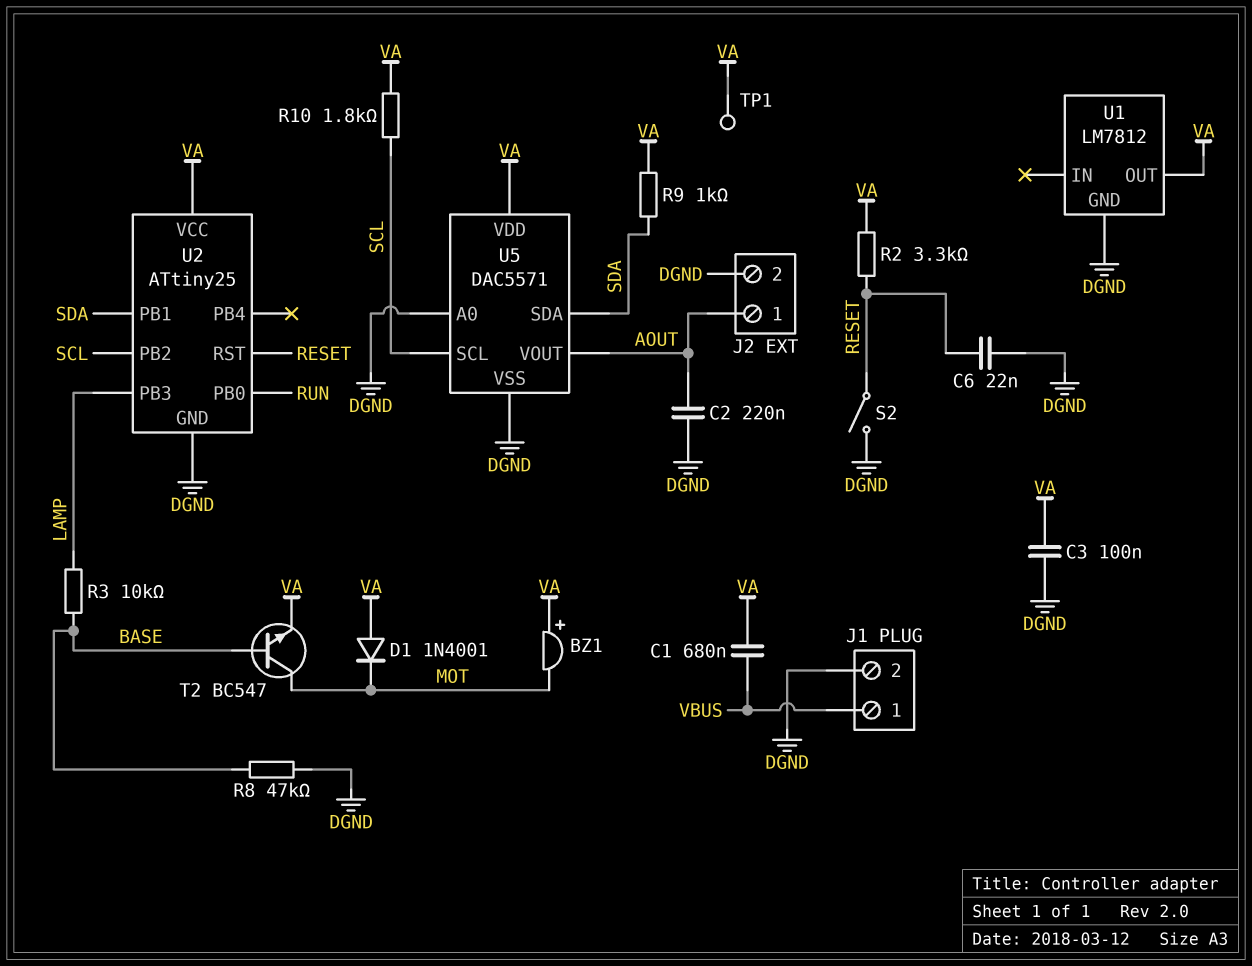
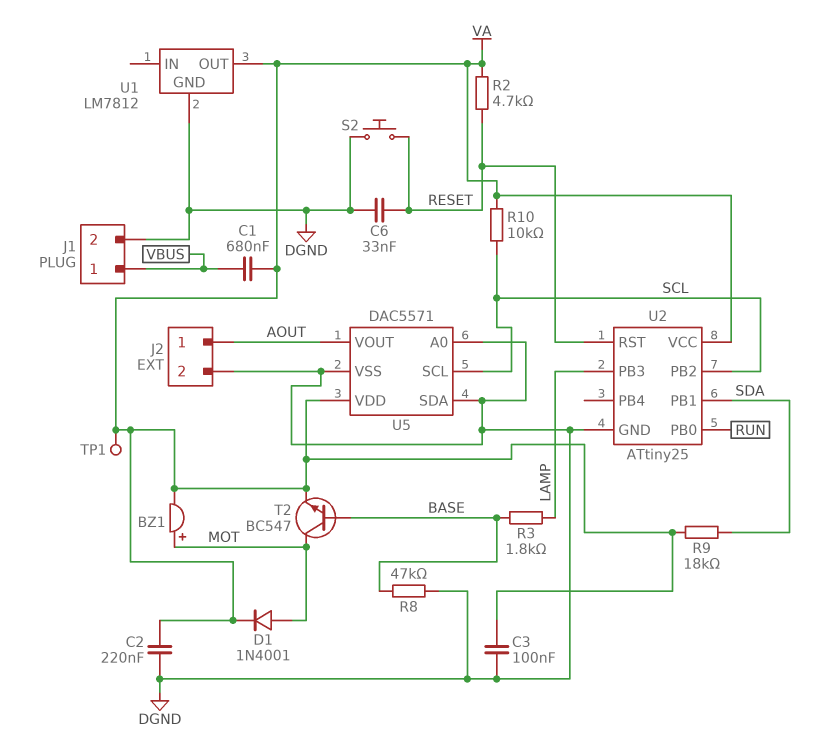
BZ1: buzzer (plus VA, minus MOT) -> buzzer (plus MOT, minus VA)
C2: 220nF (AOUT, DGND) -> 220nF (DGND, VA)
C6: 22nF (DGND, RESET) -> 33nF (DGND, RESET)
D1: diode 1N4001 (A VA, K MOT) -> diode 1N4001 (A MOT, K VA)
R2: 3.3k (RESET, VA) -> 4.7k (RESET, VA)
R3: 10k (BASE, LAMP) -> 1.8k (BASE, LAMP)
R9: 1k (SDA, VA) -> 18k (SDA, VA)
R10: 1.8k (SCL, VA) -> 10k (SCL, VA)
S2: switch (DGND, RESET) -> button (DGND, RESET)
U5 pin SDA: SDA -> DGND

